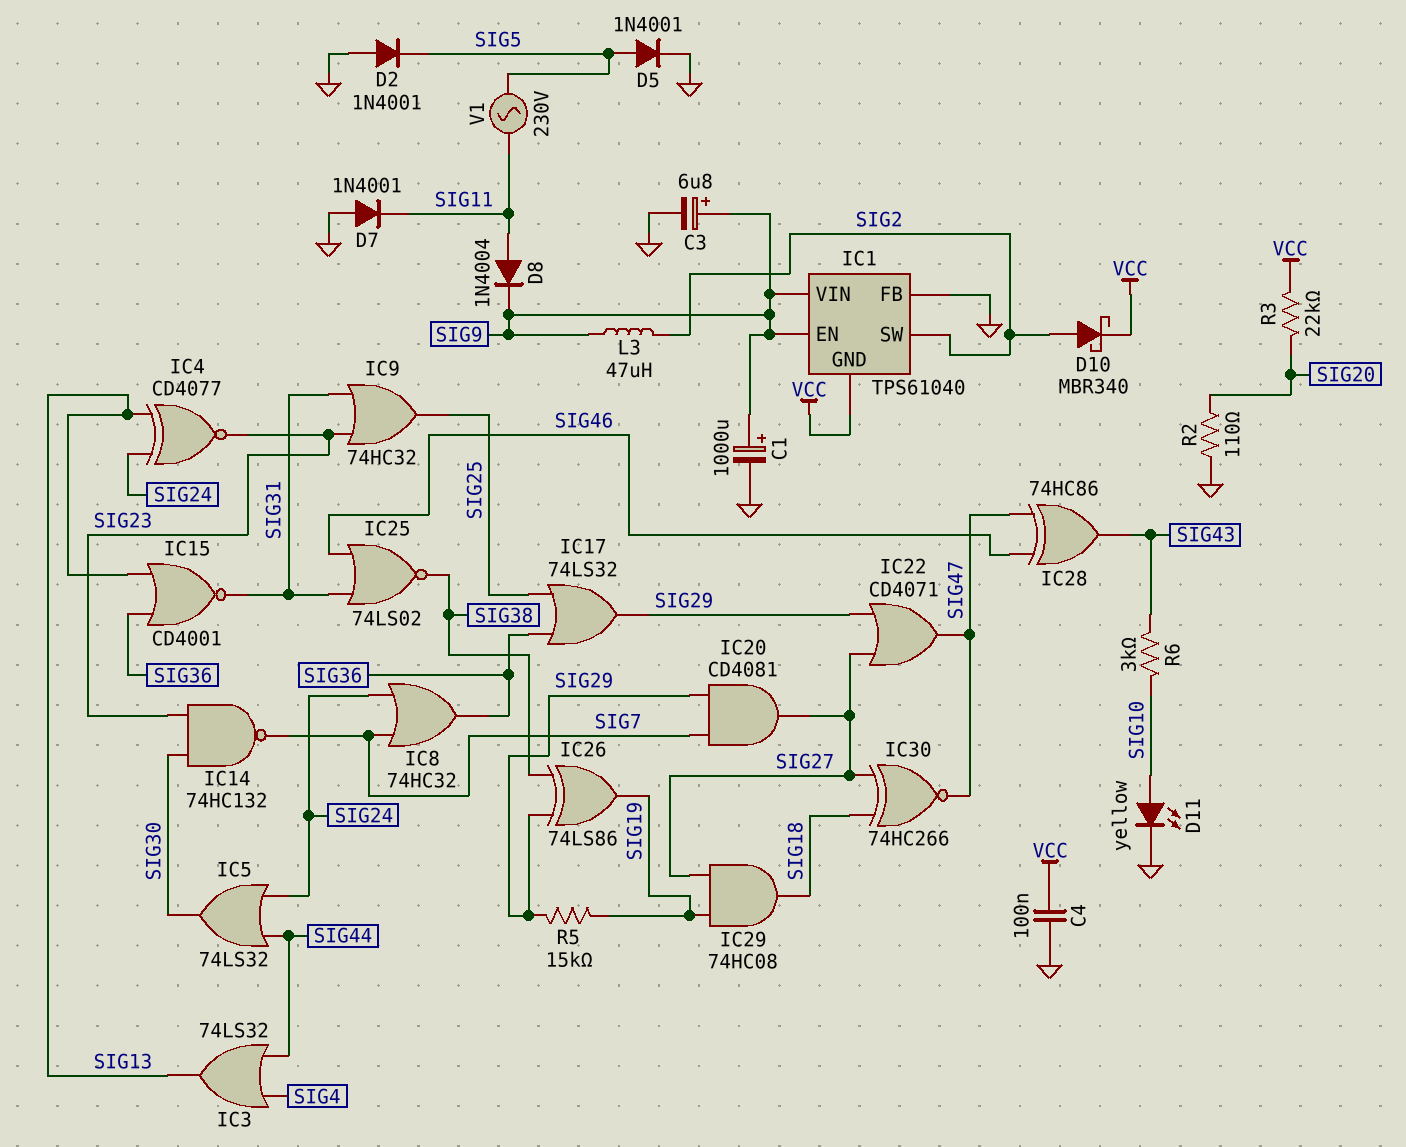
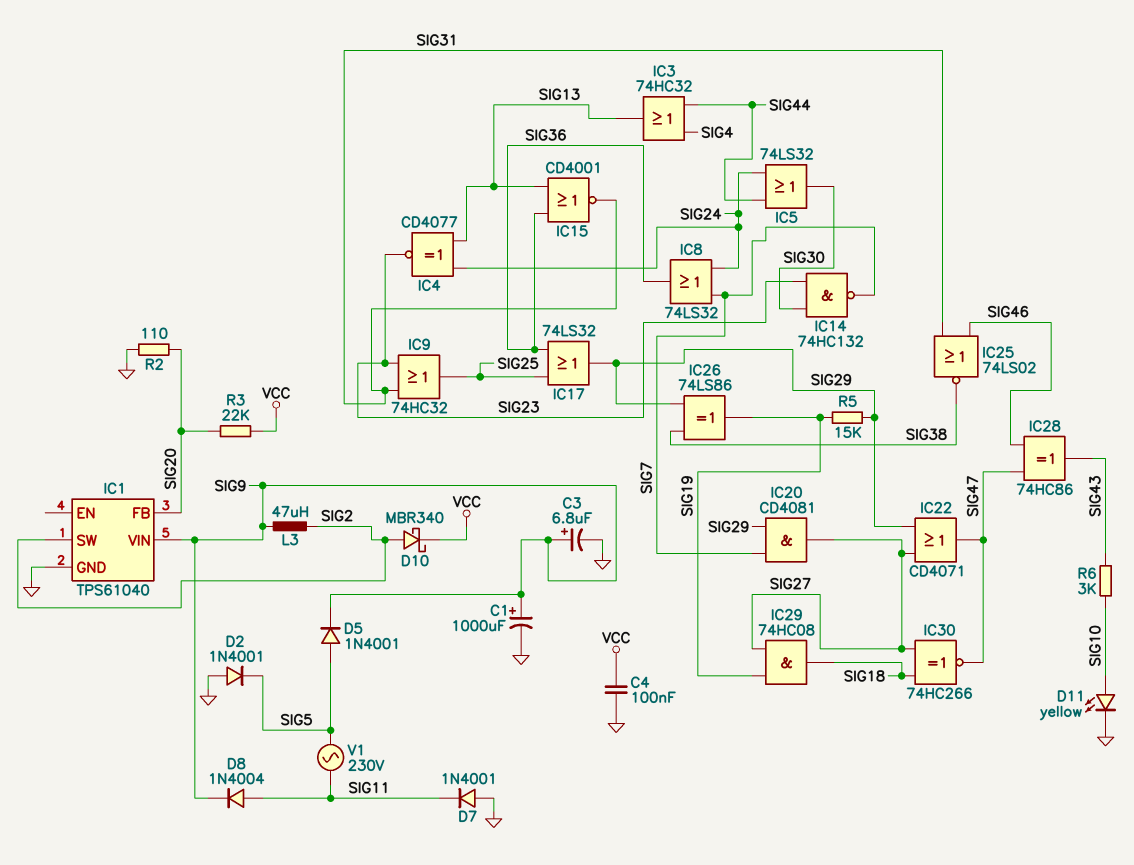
D5: diode 1N4001 (A SIG5, K GND) -> diode 1N4001 (A SIG5, K SIG9)
IC1 pin EN: SIG9 -> none
IC1 pin FB: GND -> SIG20
IC1 pin GND: VCC -> GND
IC3: OR 74LS32 (in SIG4, in SIG44, out SIG13) -> OR 74HC32 (in SIG4, in SIG44, out SIG13)
IC8: OR 74HC32 (in SIG7, in SIG24, out SIG36) -> OR 74LS32 (in SIG7, in SIG24, out SIG36)

